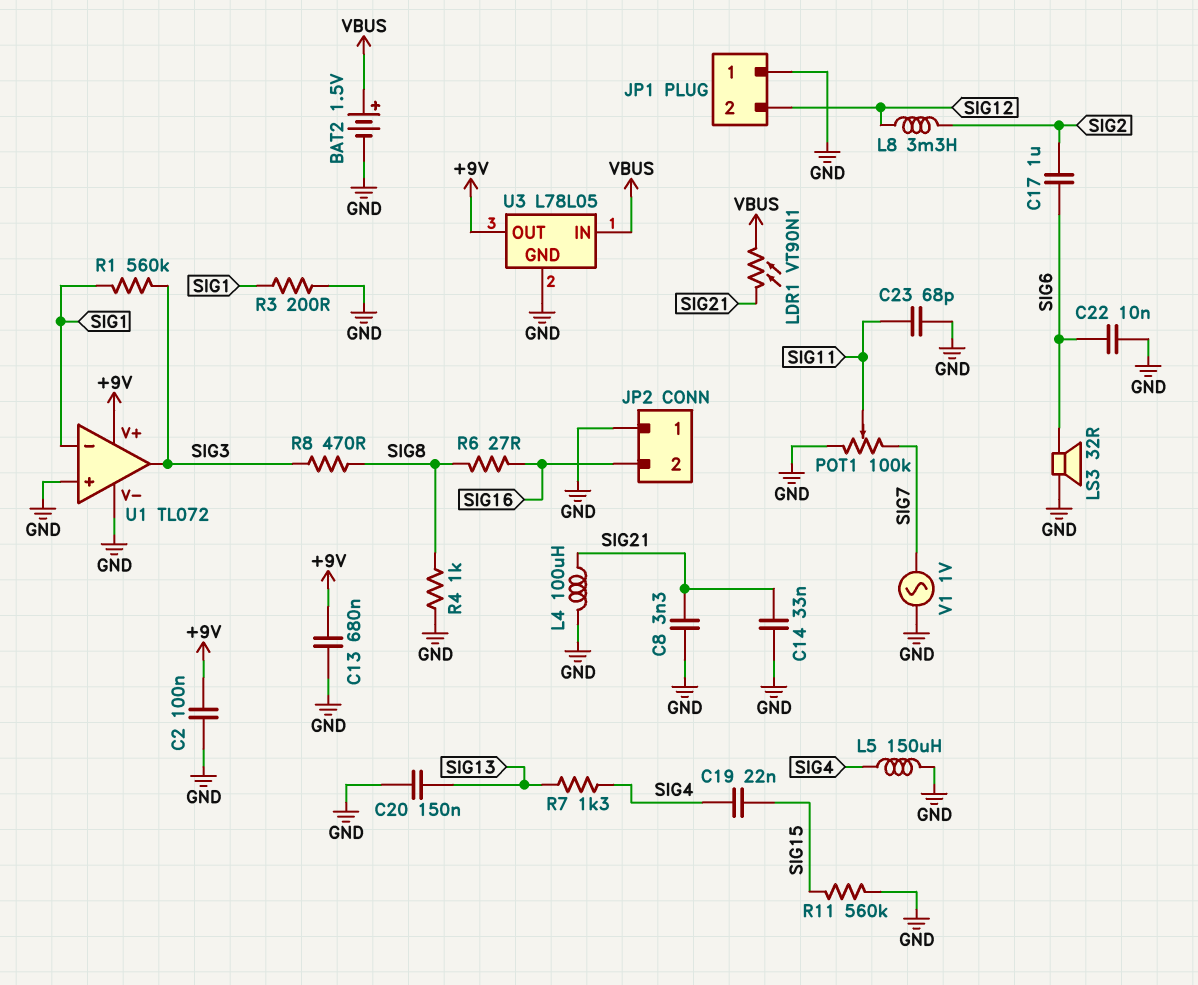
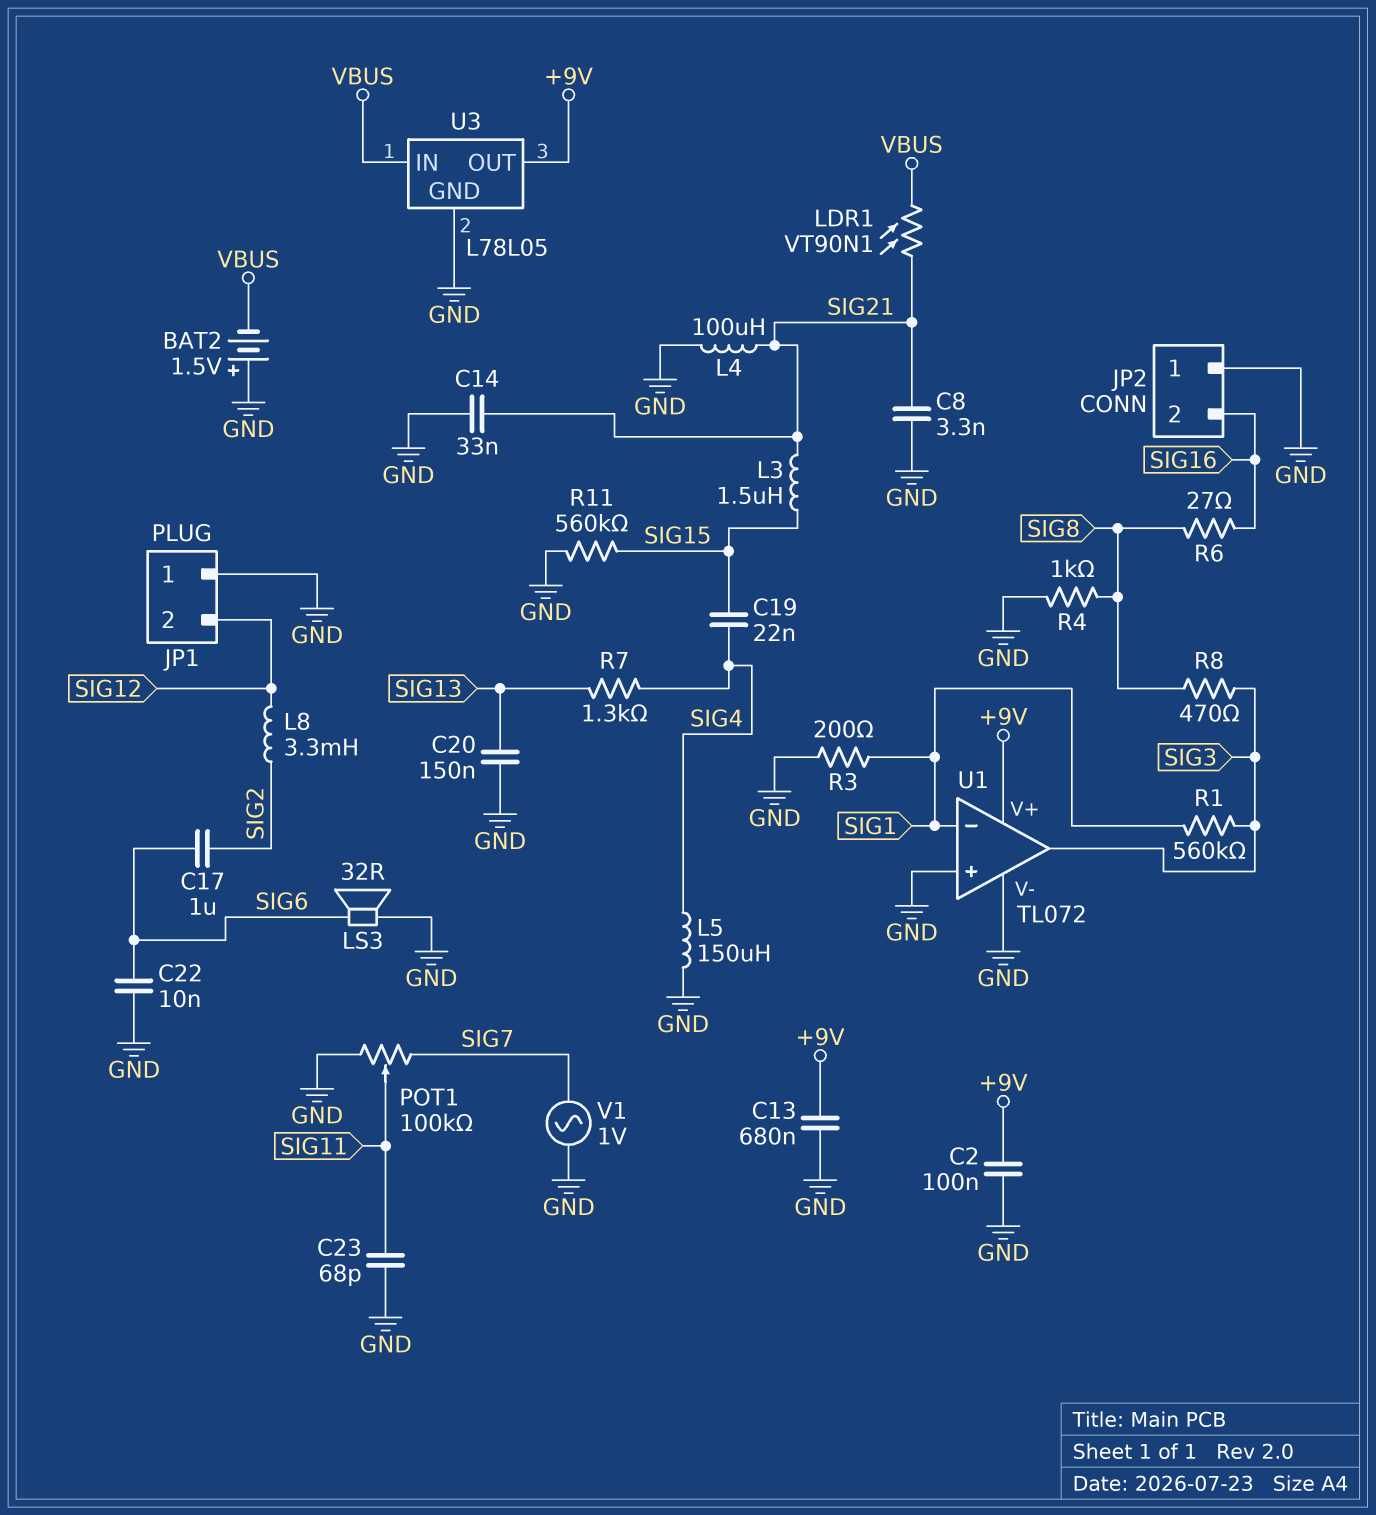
BAT2: 1.5V (plus VBUS, minus GND) -> 1.5V (plus GND, minus VBUS)
L3: none -> 1.5uH (SIG15, SIG21)

